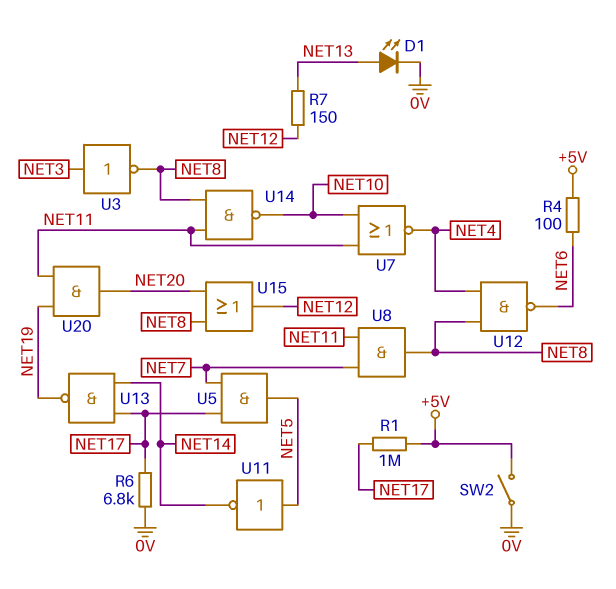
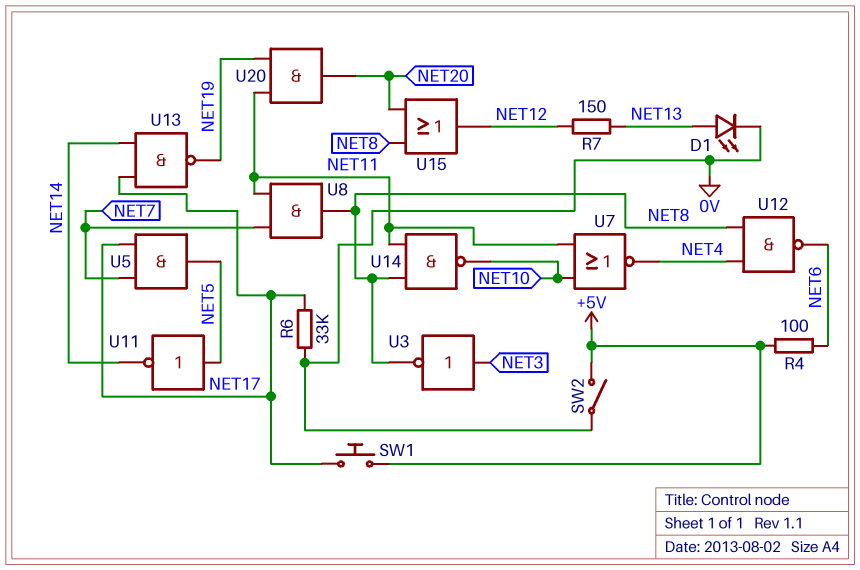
R1: 1M (+5V, NET17) -> none
R6: 6.8k (0V, NET17) -> 33k (0V, NET17)
SW1: none -> button (+5V, NET17)

